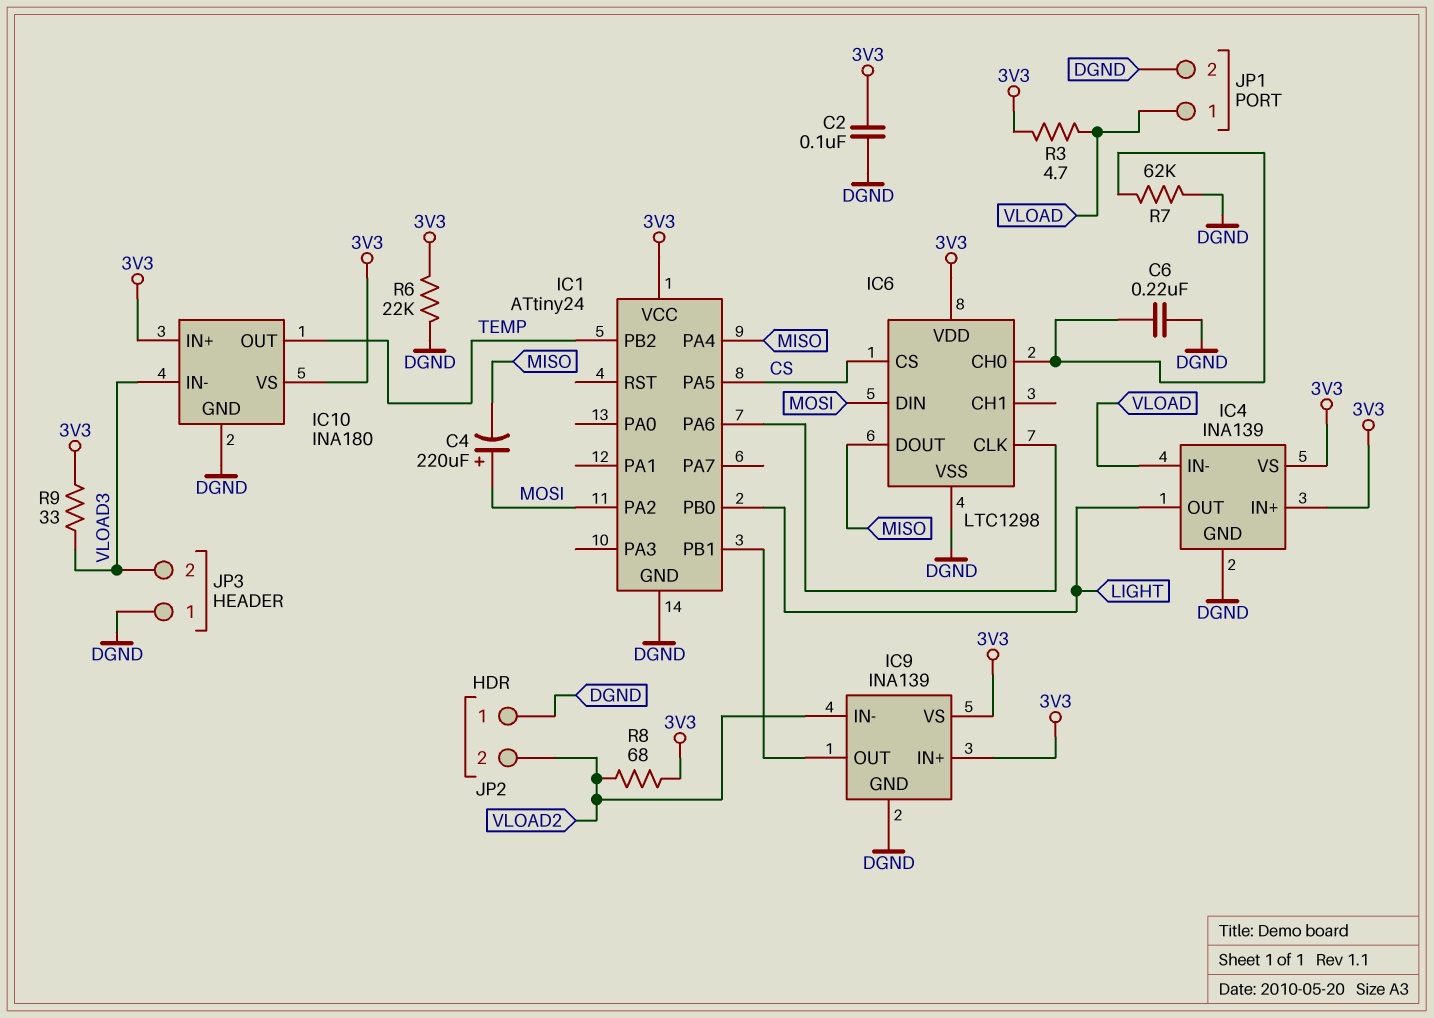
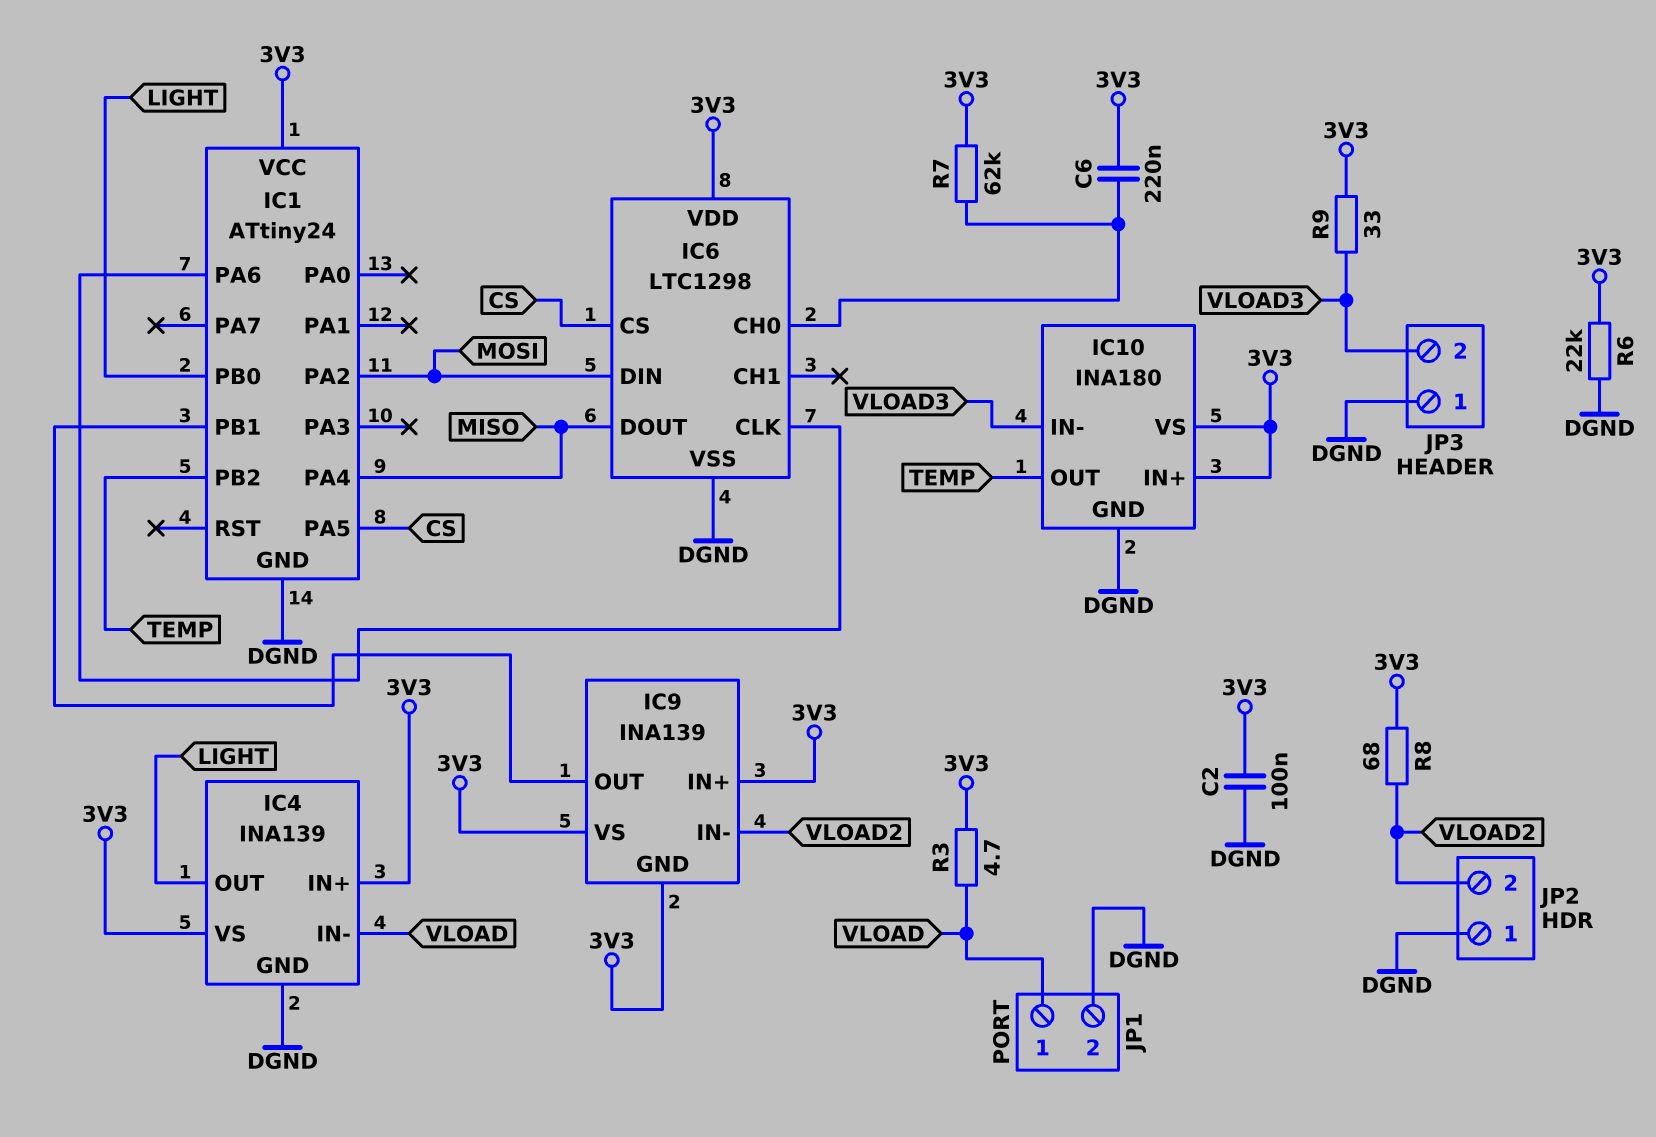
C4: 220uF (plus MOSI, minus MISO) -> none
C6: 220nF (DGND, IC6/CH0) -> 220nF (3V3, IC6/CH0)
IC9 pin GND: DGND -> 3V3
R7: 62k (DGND, IC6/CH0) -> 62k (3V3, IC6/CH0)

